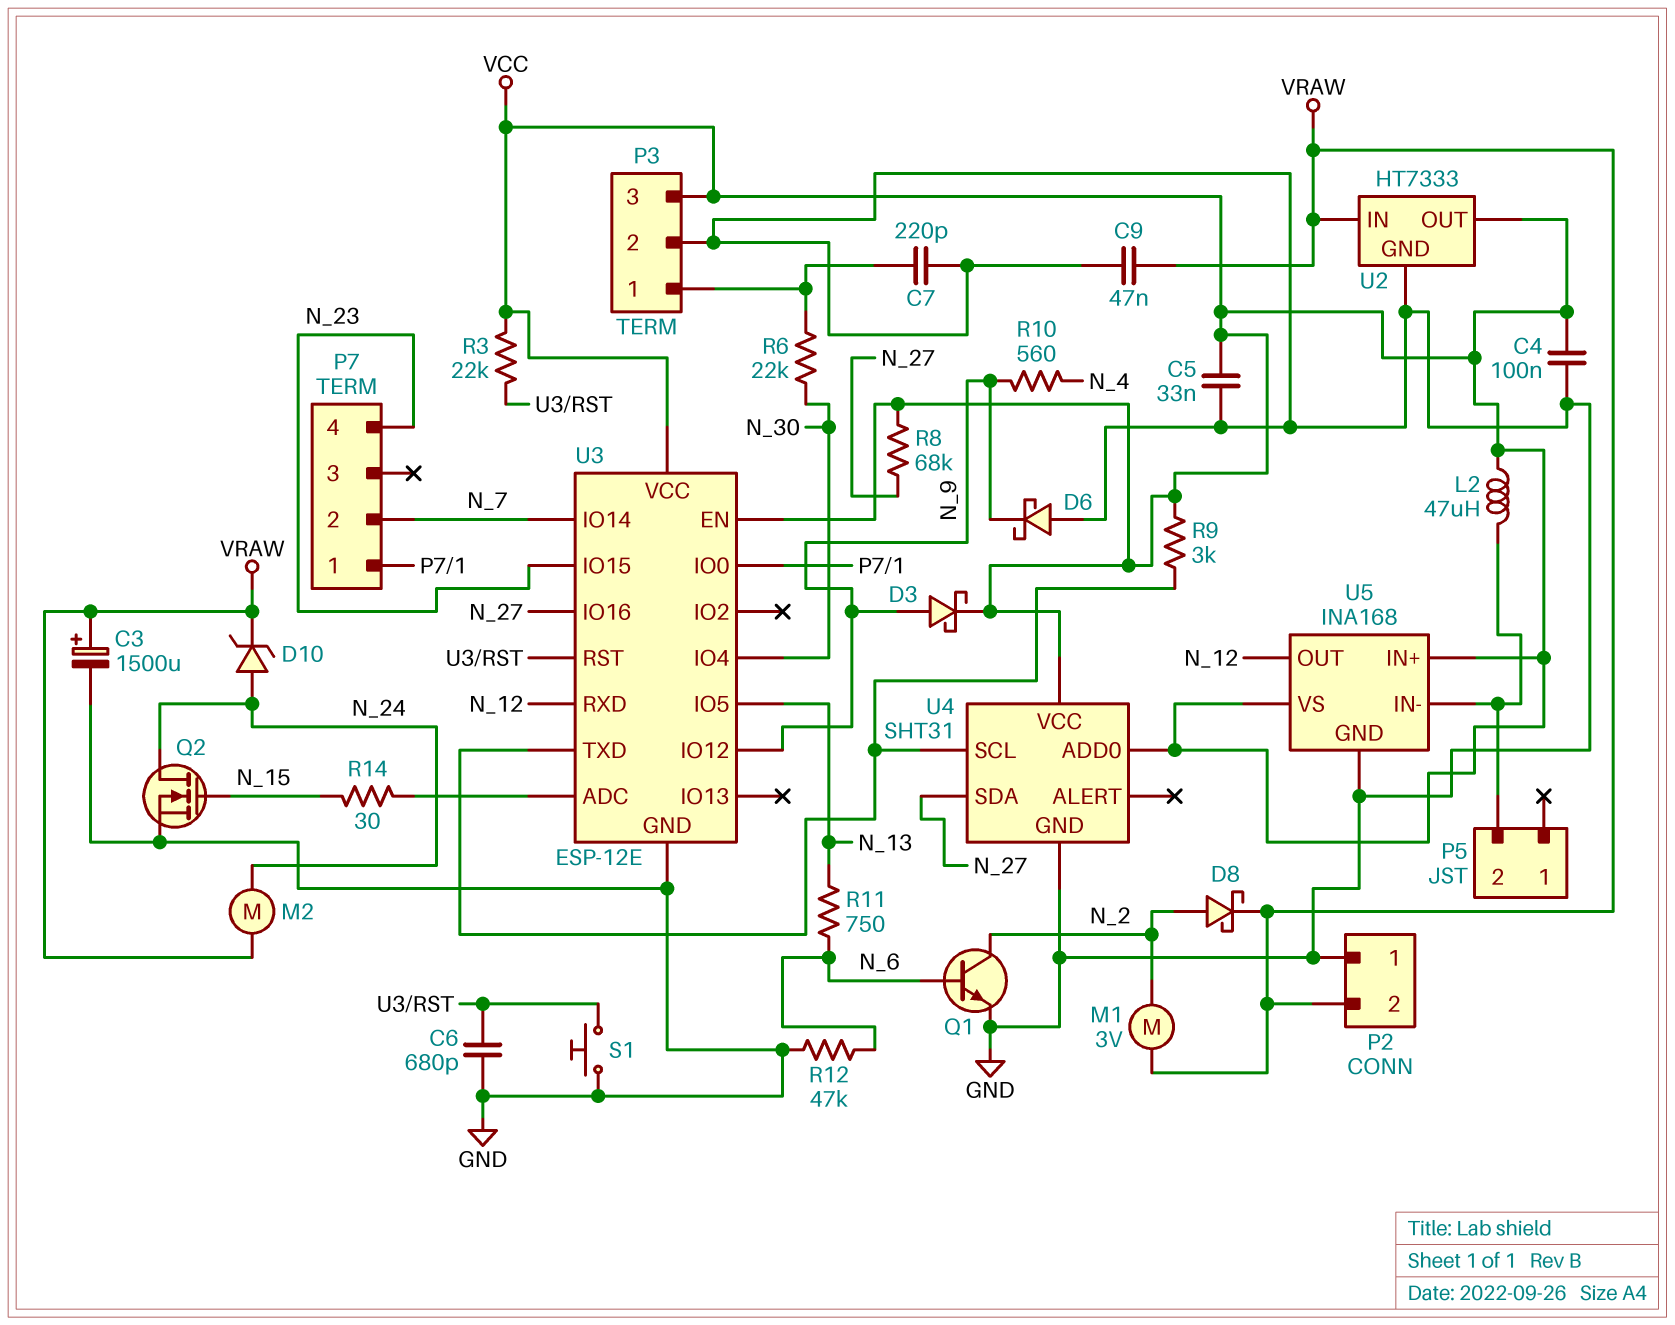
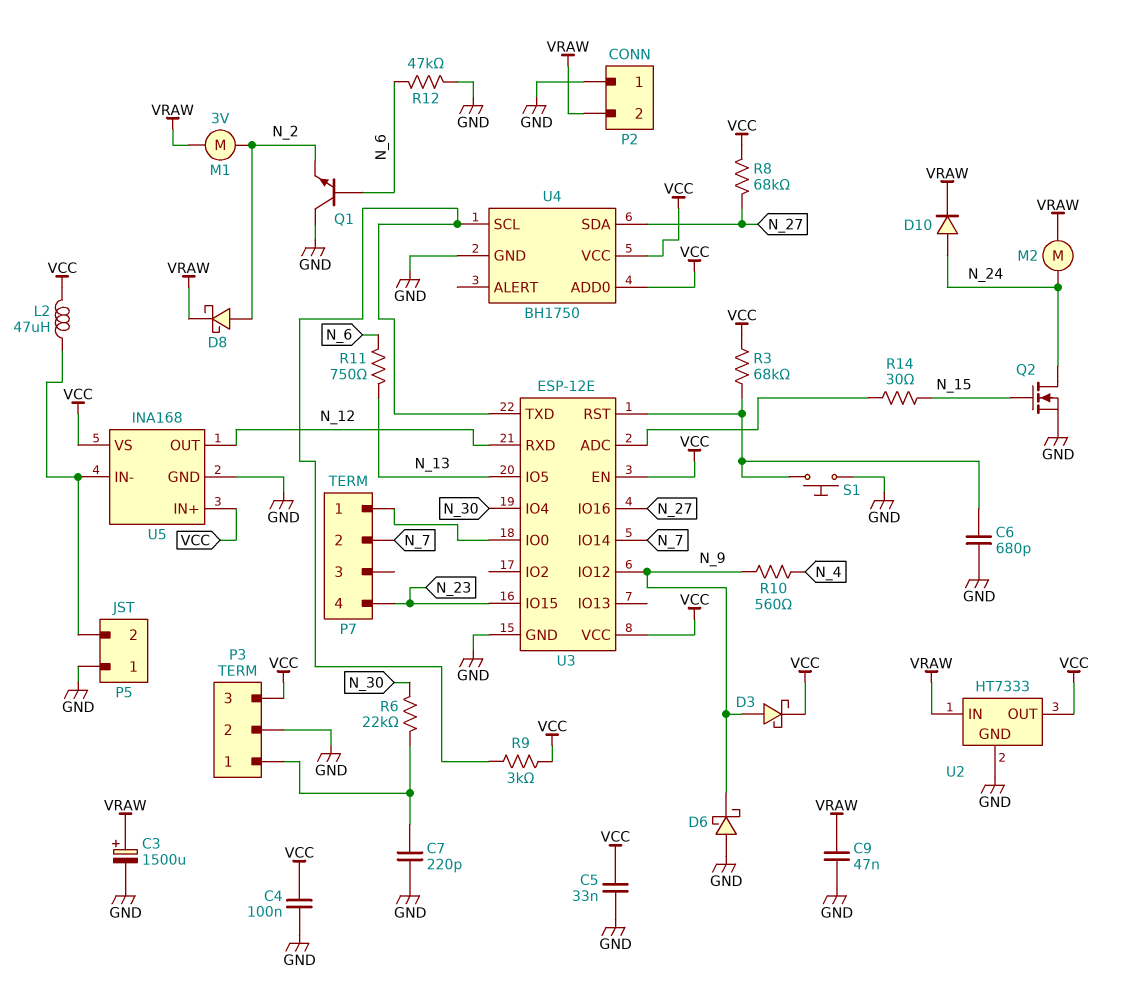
D10: zener (A N_24, K VRAW) -> diode (A N_24, K VRAW)
P5 pin 1: none -> GND
Q1: NPN (B N_6, C N_2, E GND) -> NPN (B N_6, C GND, E N_2)
R3: 22k (U3/RST, VCC) -> 68k (U3/RST, VCC)
U4: SHT31 -> BH1750

